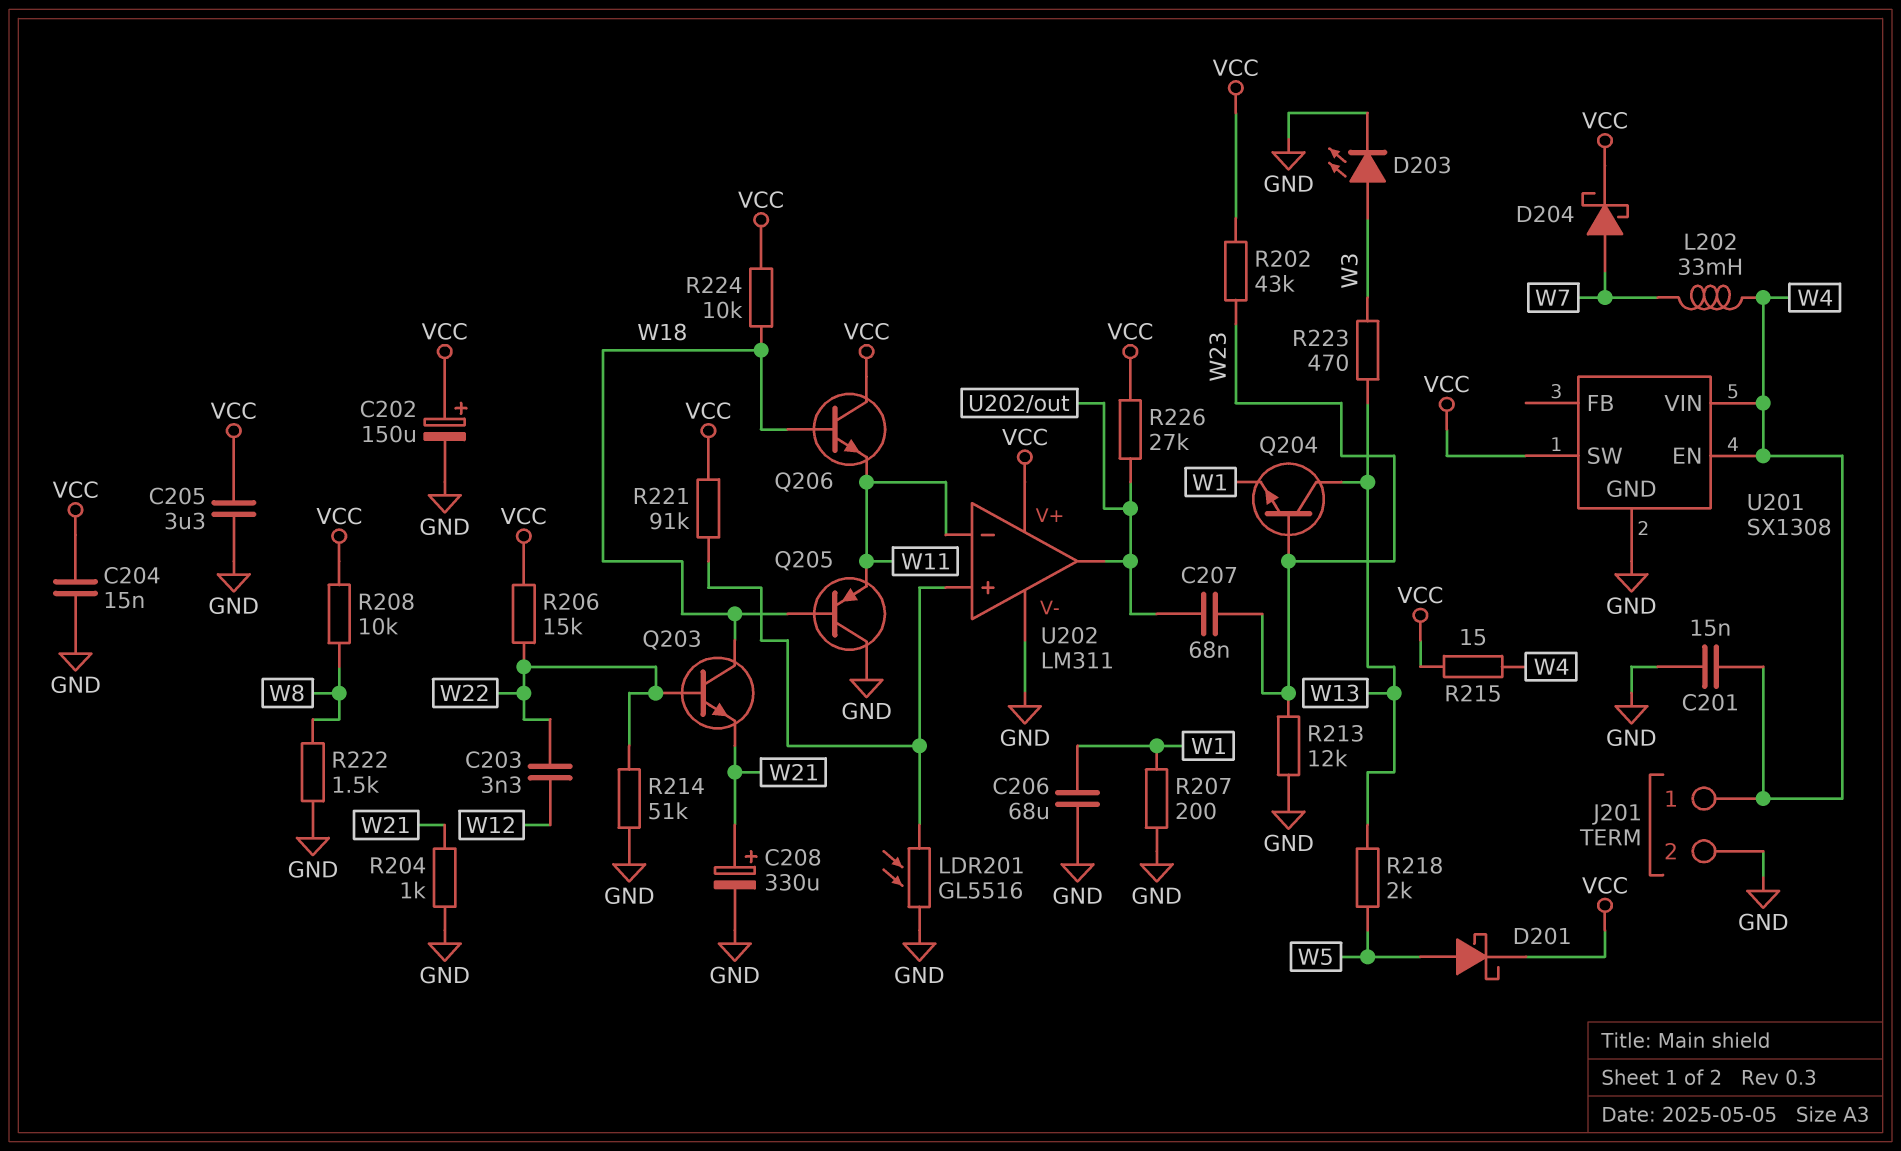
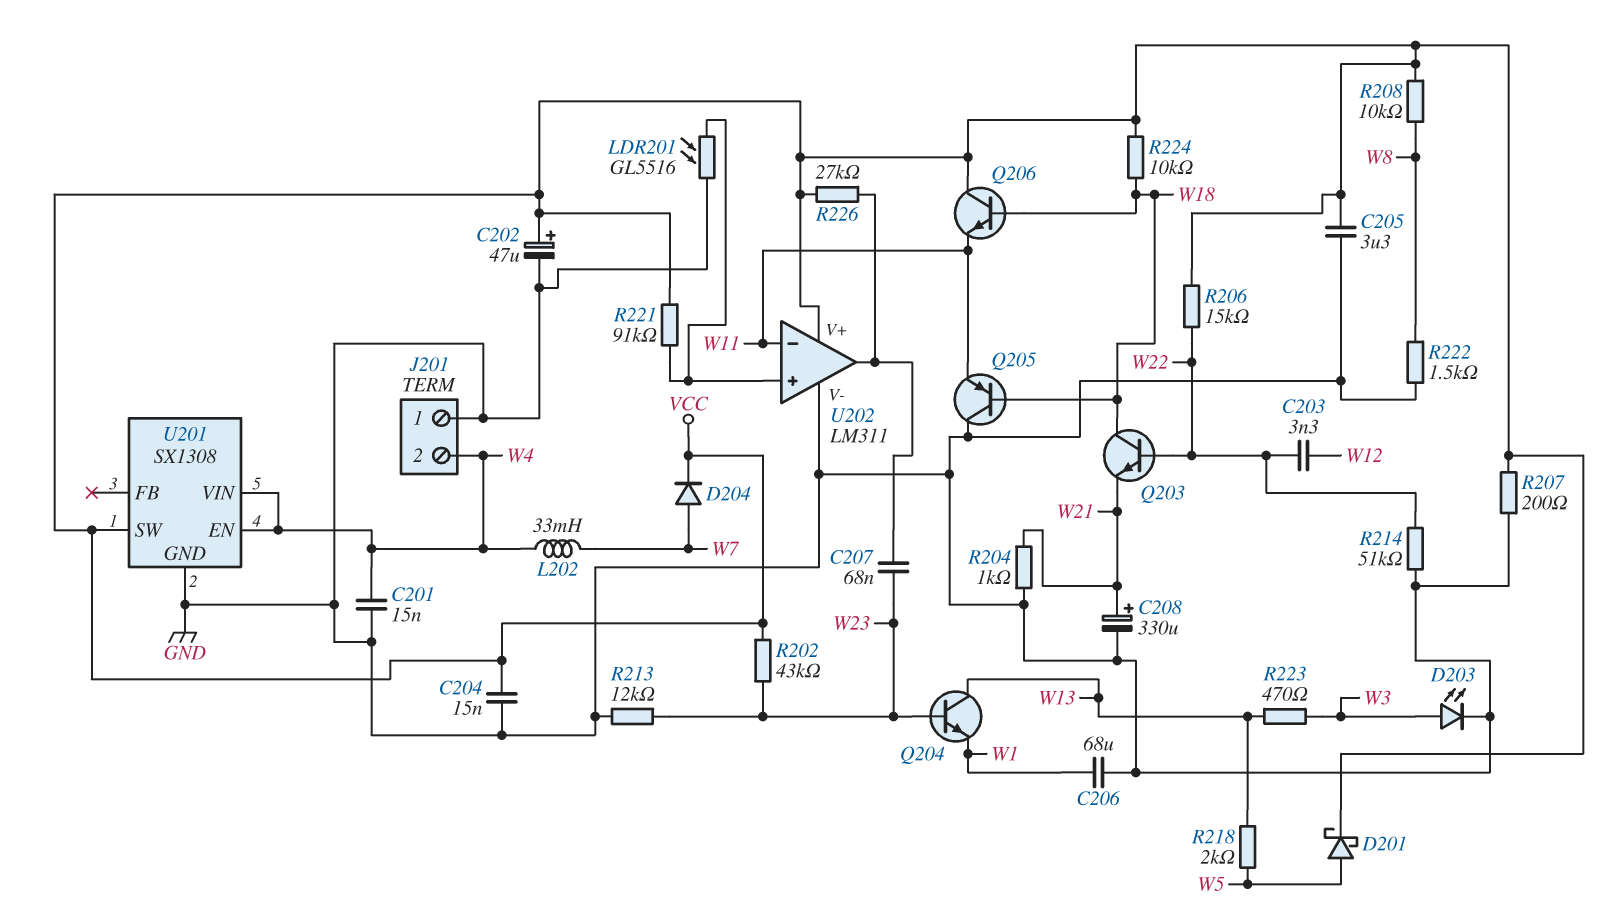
C202: 150uF (plus VCC, minus GND) -> 47uF (plus VCC, minus GND)
D204: schottky (A W7, K VCC) -> diode (A W7, K VCC)
J201 pin 1: W4 -> GND
J201 pin 2: GND -> W4
R207: 200 (GND, W1) -> 200 (GND, VCC)
R215: 15 (VCC, W4) -> none

